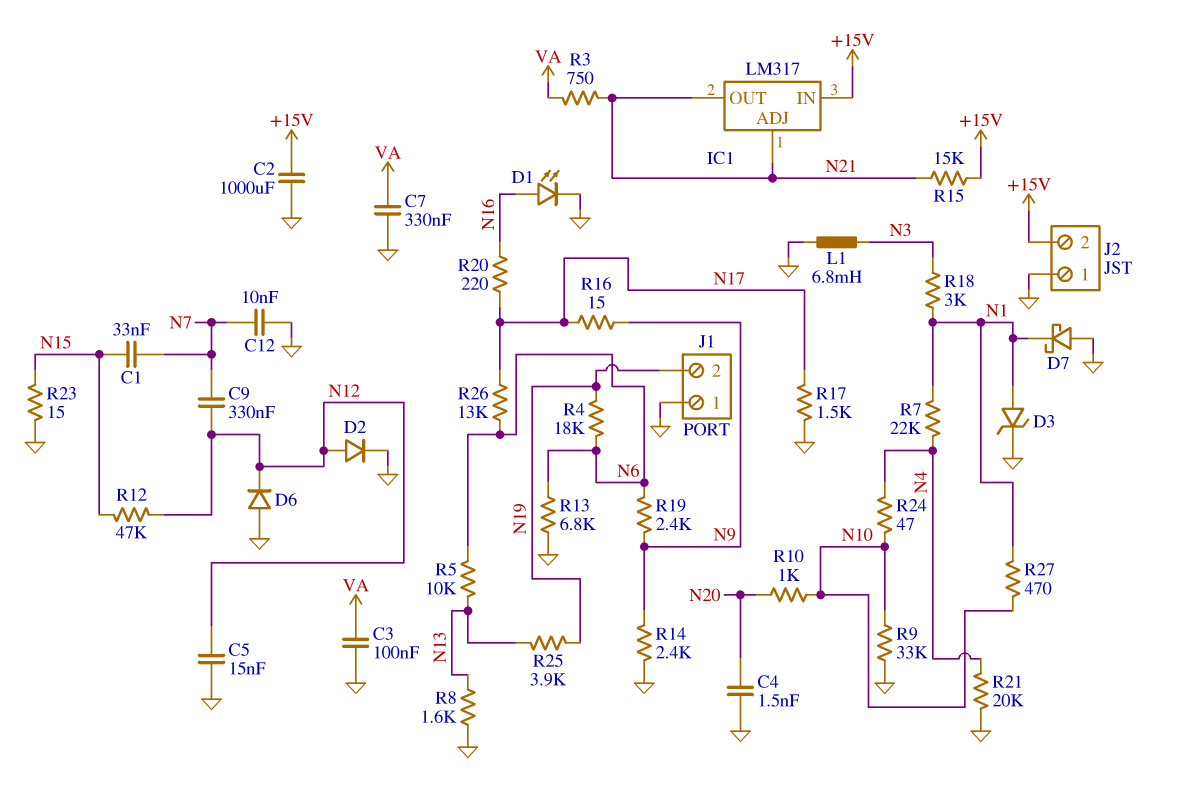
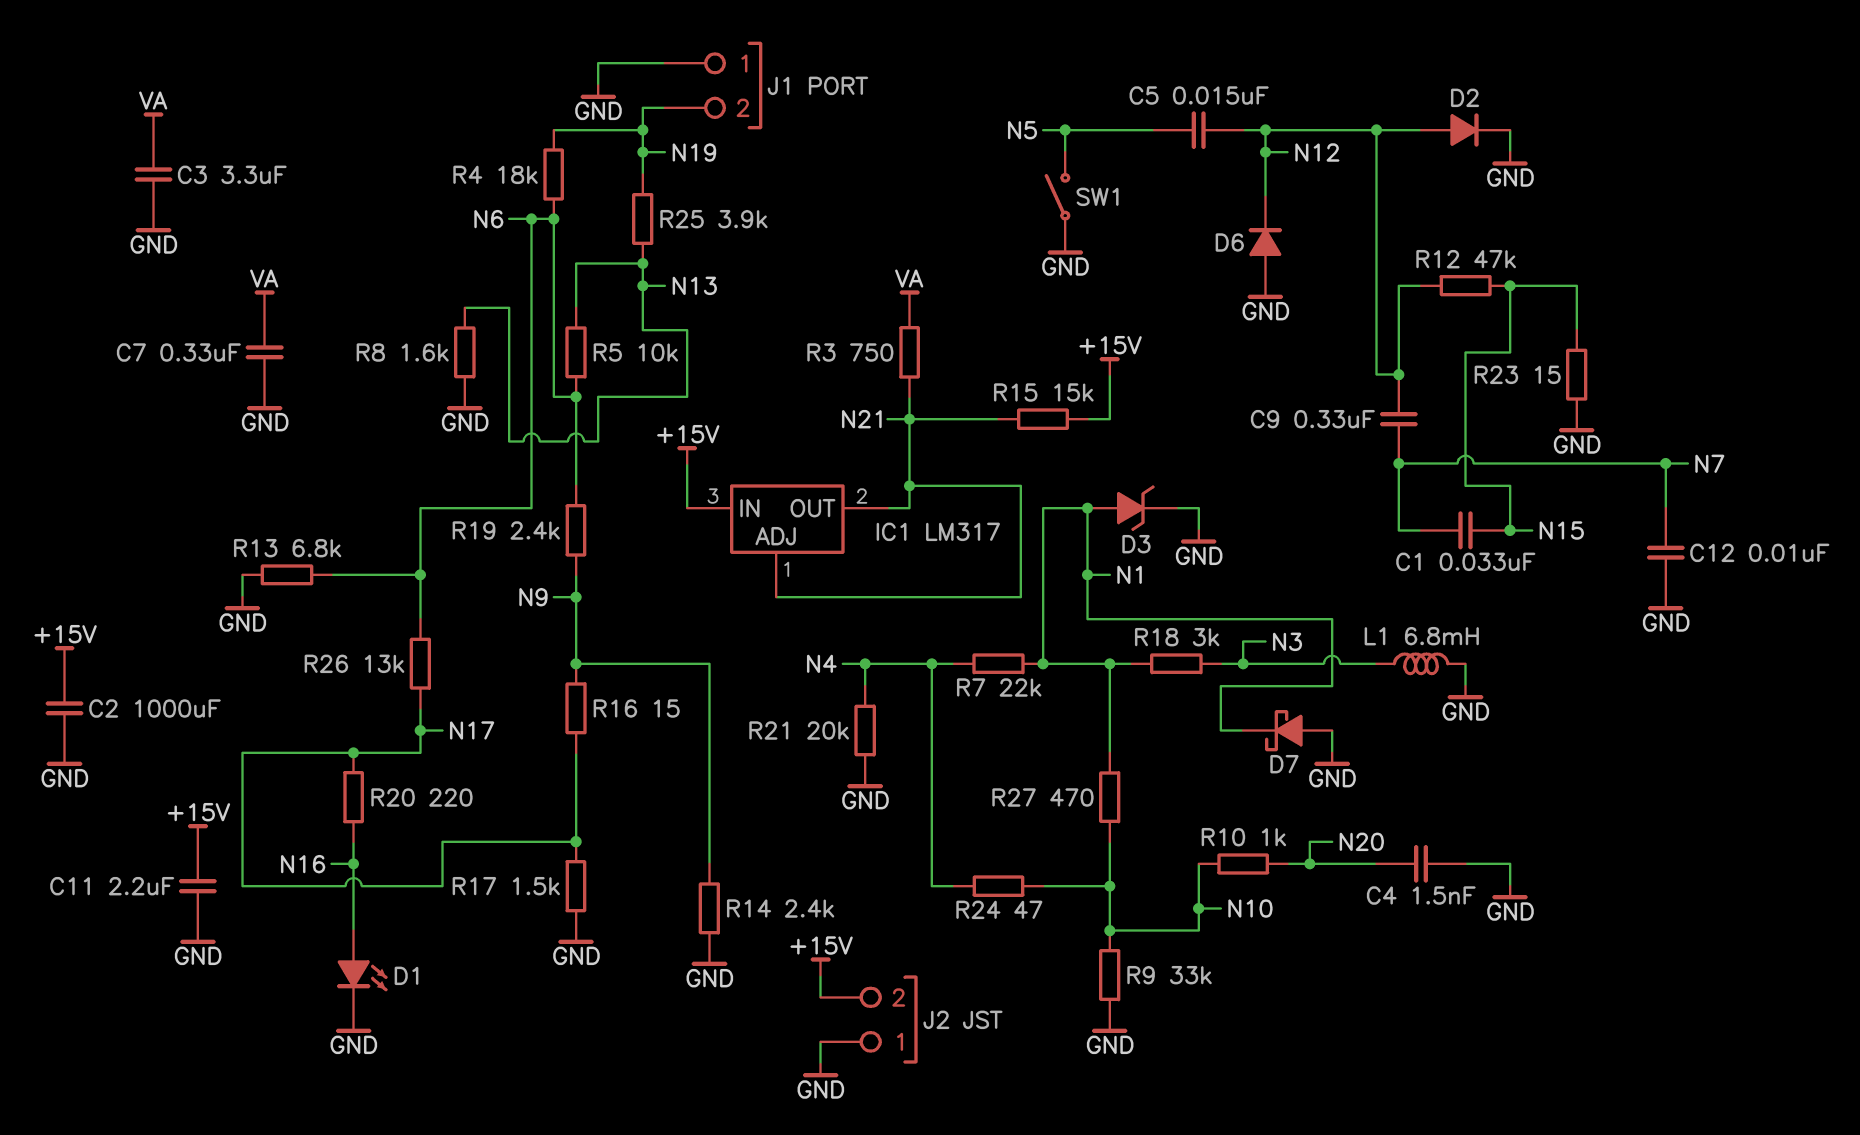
C3: 100nF (GND, VA) -> 3.3uF (GND, VA)
C5: 15nF (GND, N12) -> 15nF (N5, N12)
C11: none -> 2.2uF (+15V, GND)
SW1: none -> switch (GND, N5)

